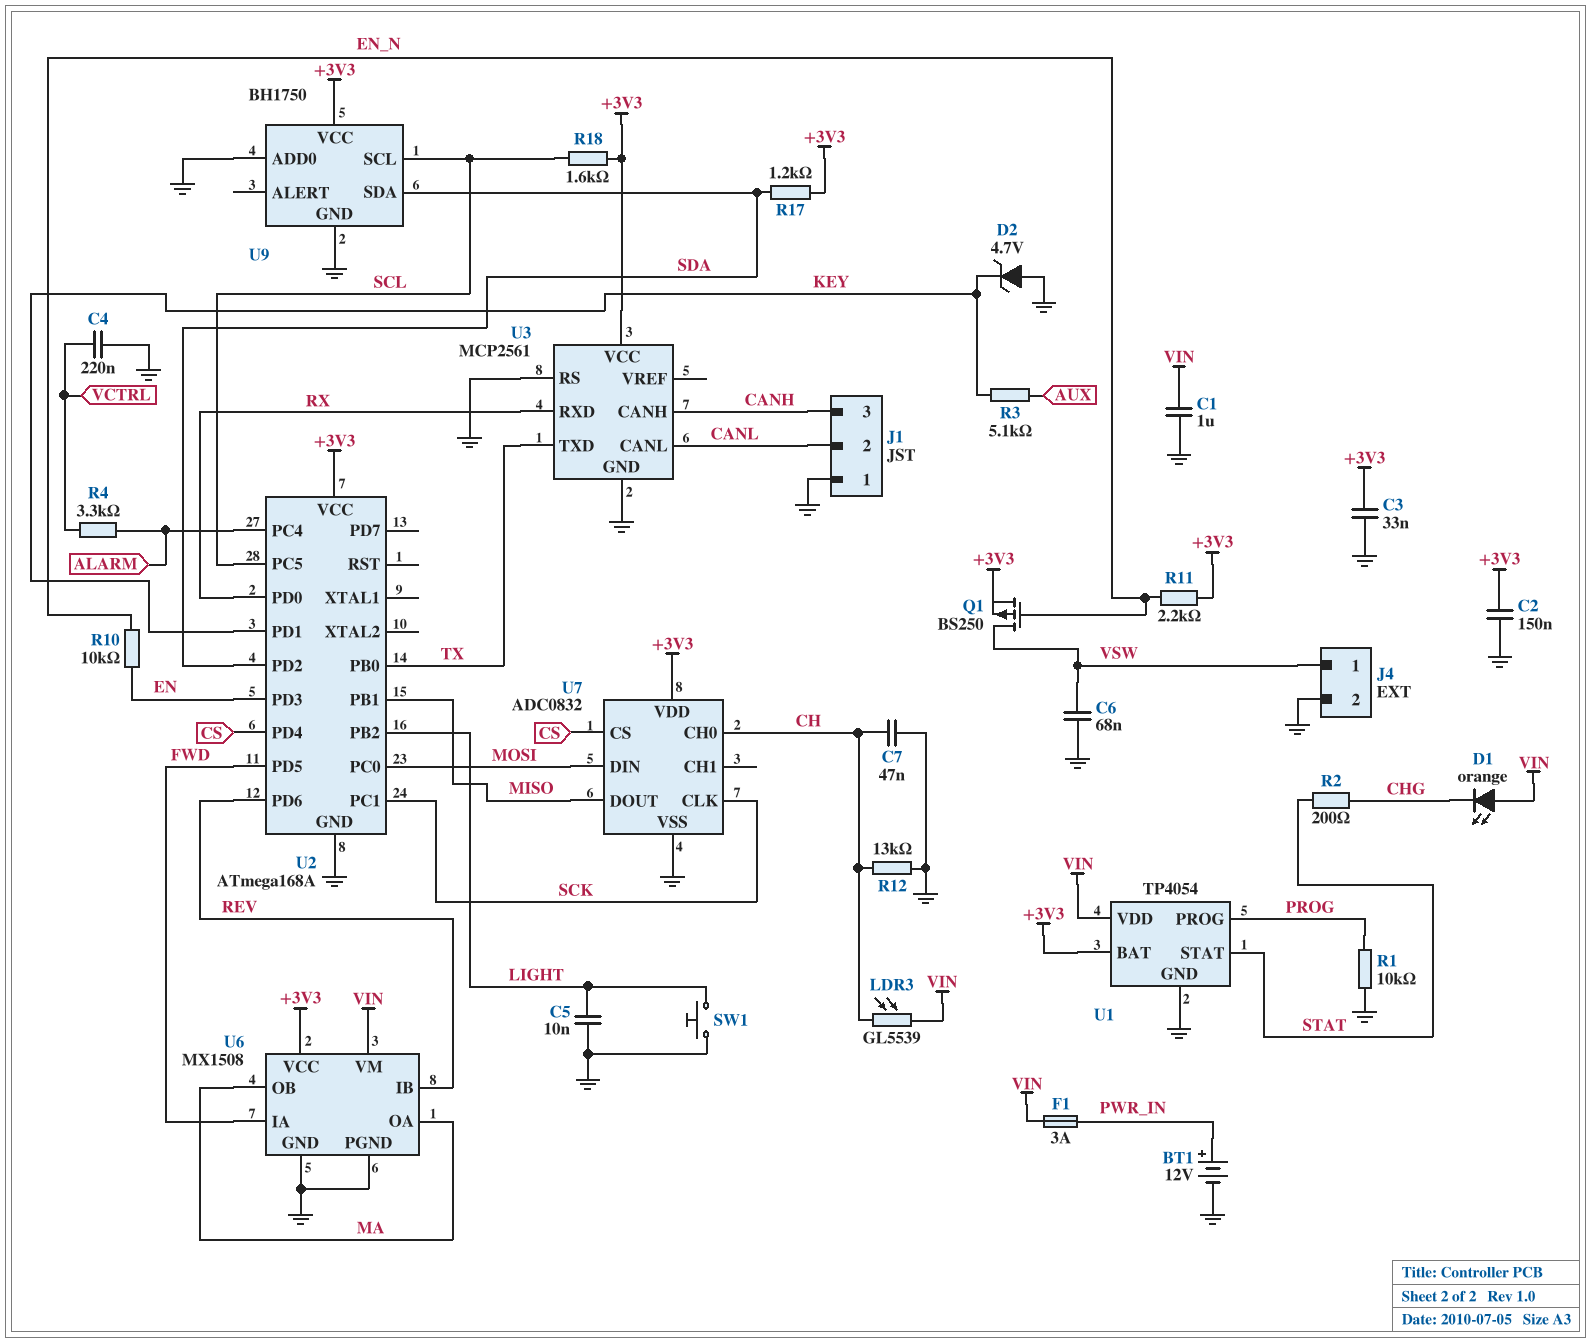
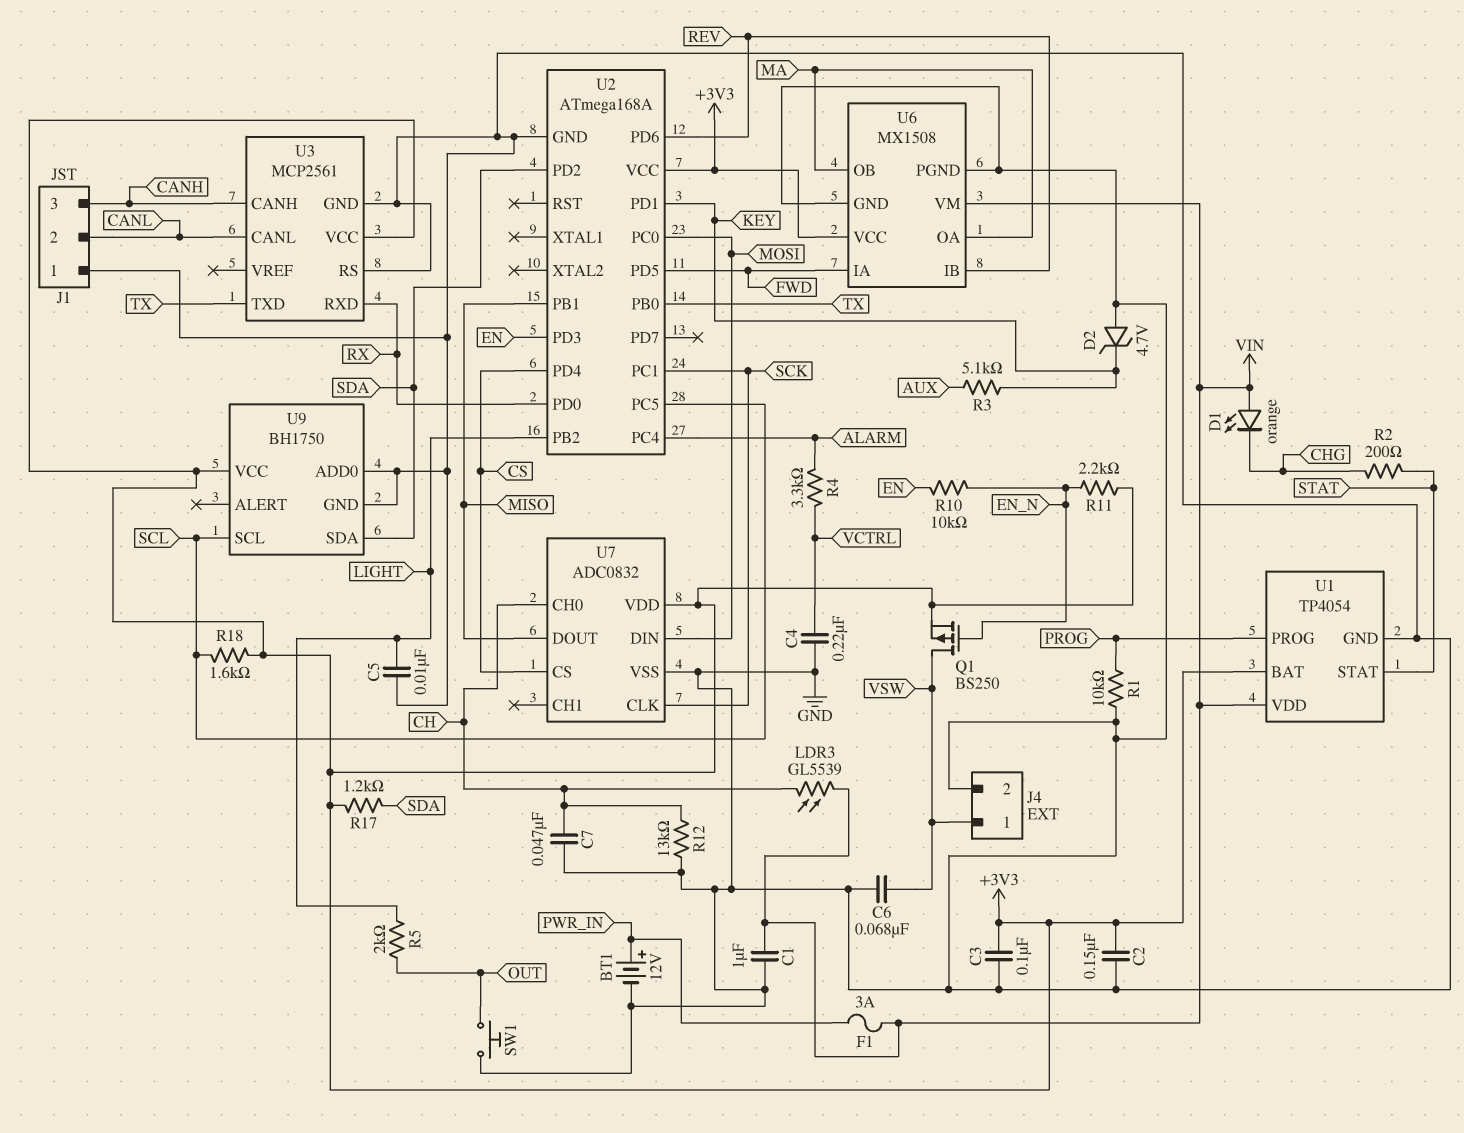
C3: 33nF (+3V3, GND) -> 100nF (+3V3, GND)
R5: none -> 2k (LIGHT, OUT)
SW1: button (GND, LIGHT) -> button (GND, OUT)

